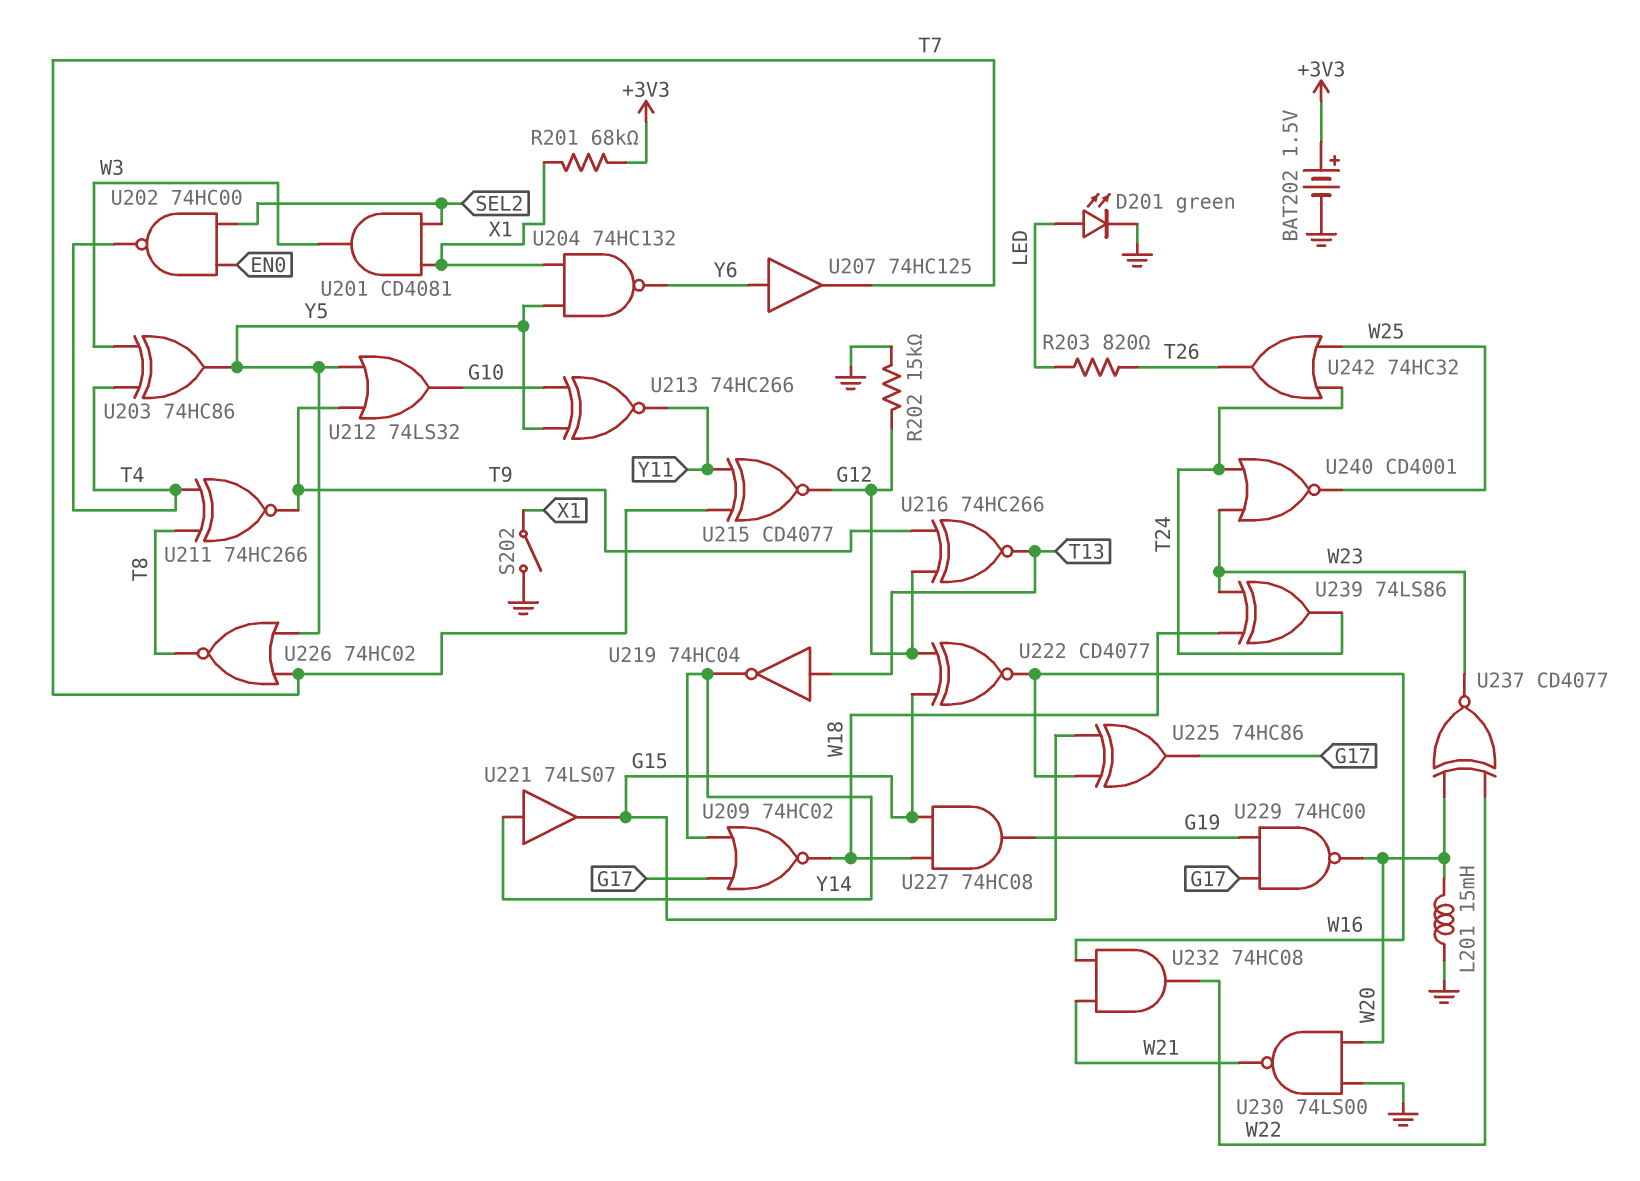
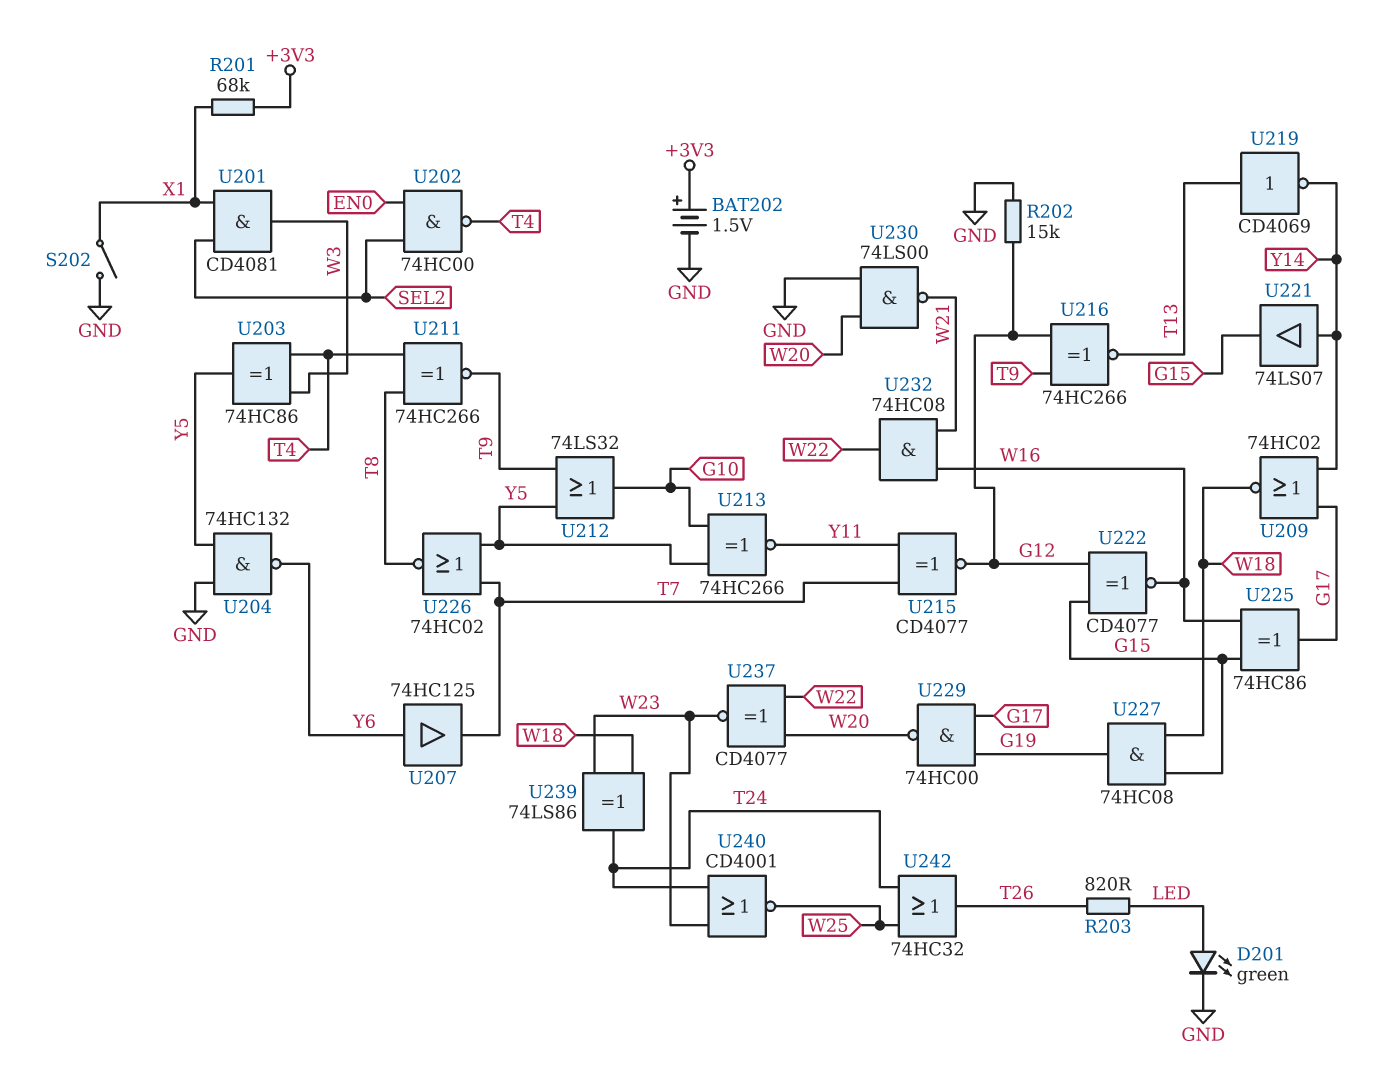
L201: 15mH (GND, W20) -> none
U204: NAND 74HC132 (in X1, in Y5, out Y6) -> NAND 74HC132 (in GND, in Y5, out Y6)
U219: NOT 74HC04 (in T13, out Y14) -> NOT CD4069 (in T13, out Y14)

